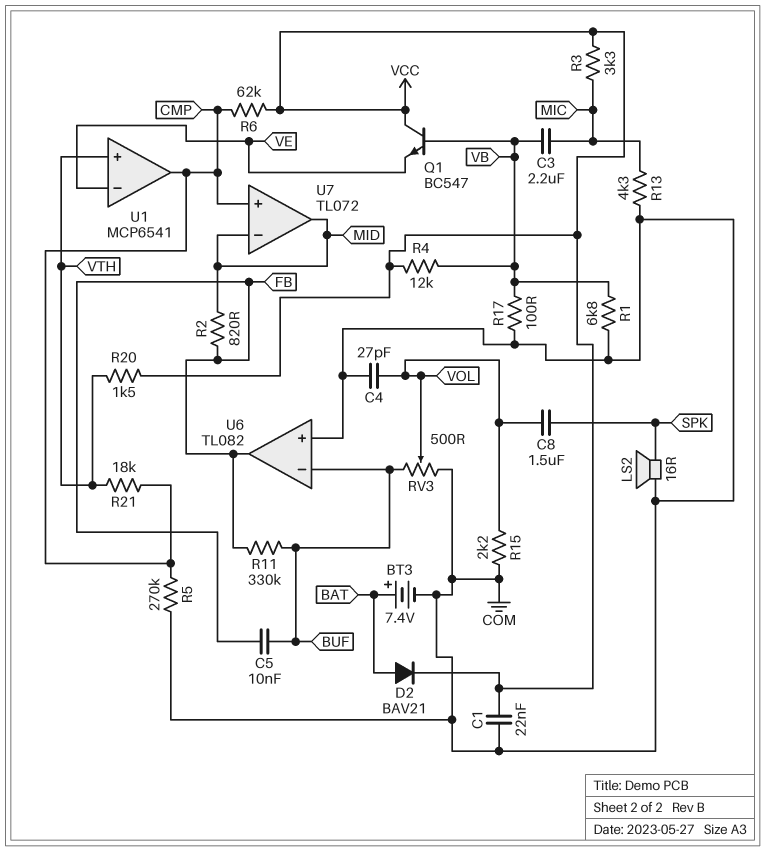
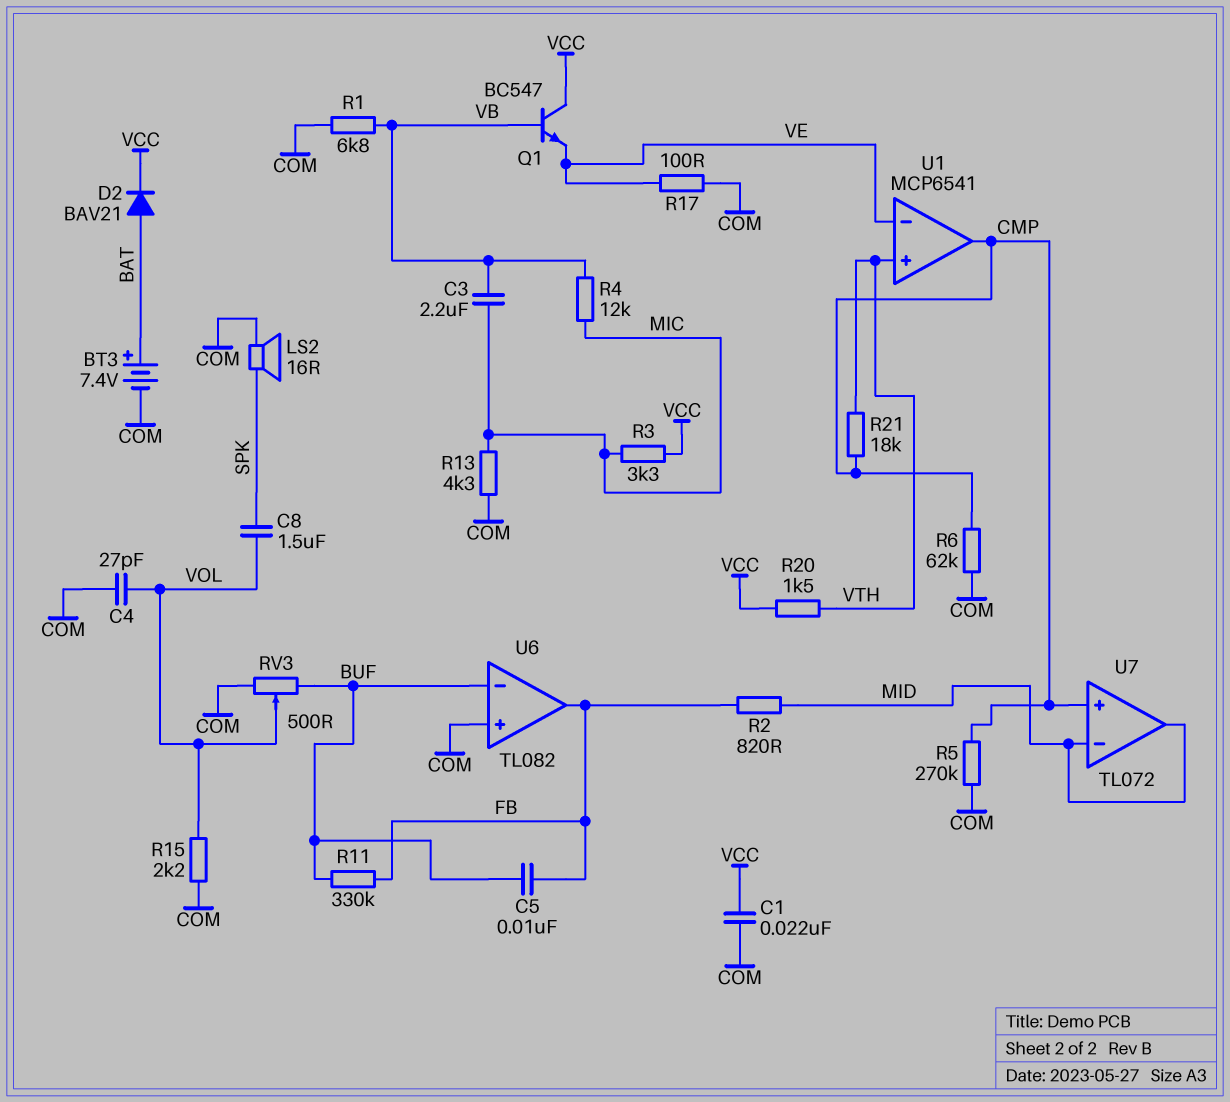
R4: 12k (VB, VCC) -> 12k (MIC, VB)
R6: 62k (CMP, VCC) -> 62k (CMP, COM)
R17: 100 (COM, VB) -> 100 (COM, VE)

